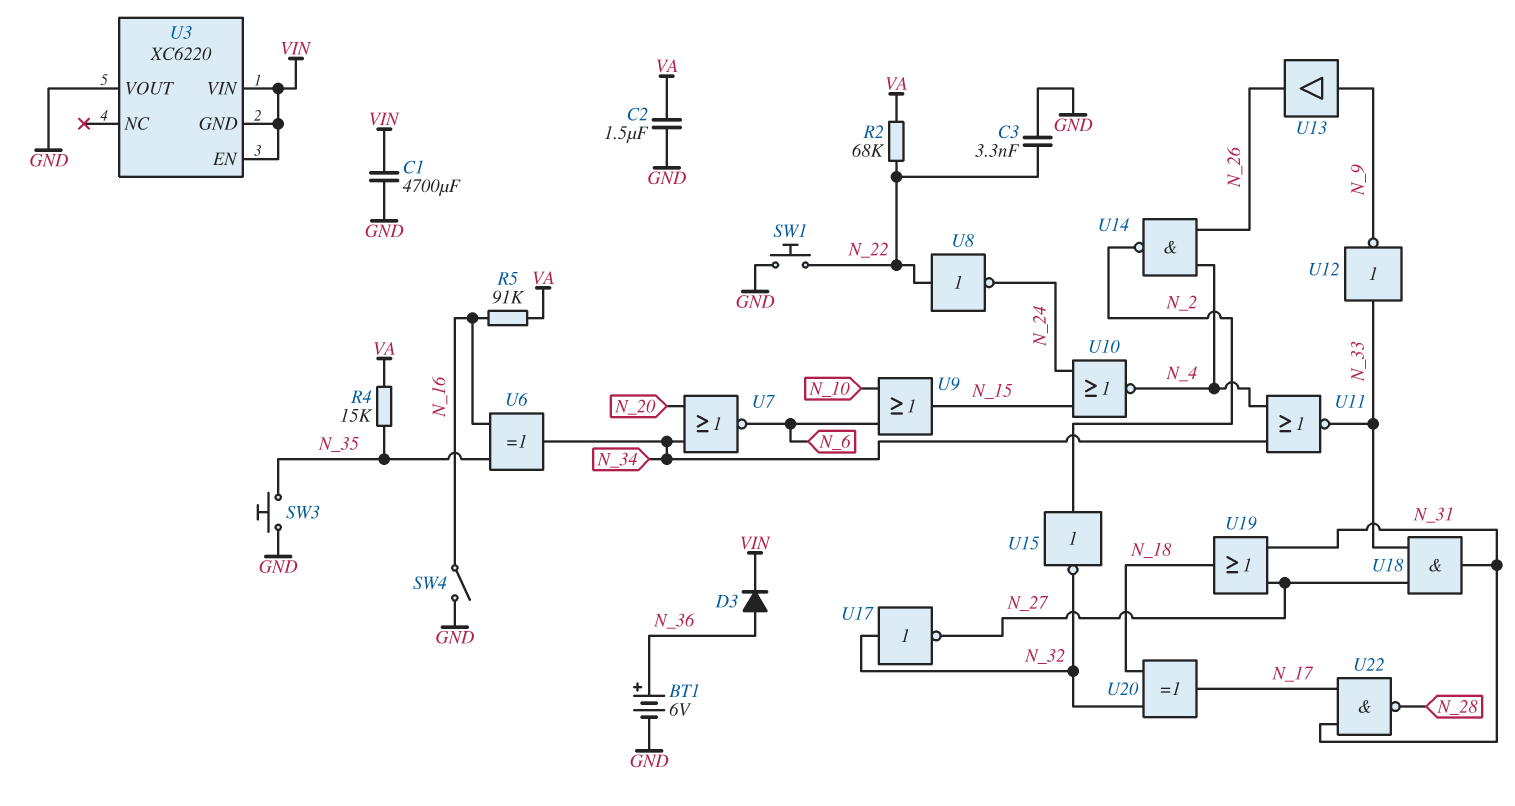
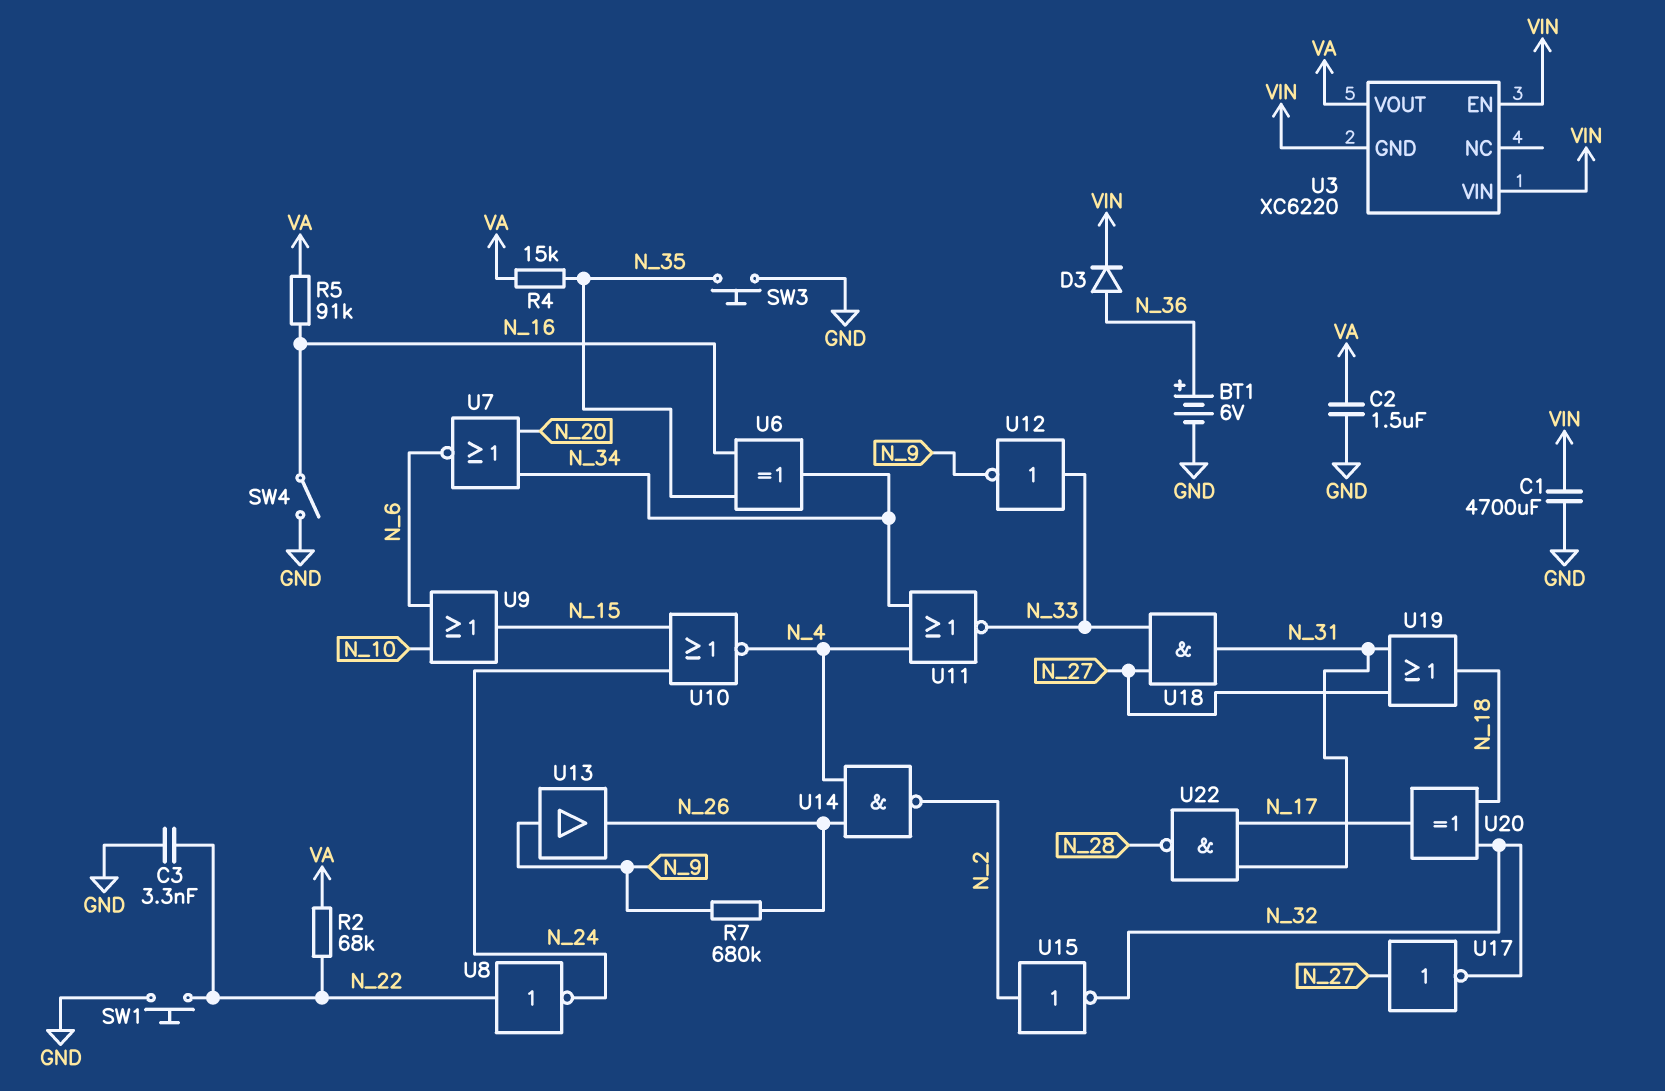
R7: none -> 680k (N_9, N_26)
U3 pin VOUT: GND -> VA
U17: NOT (in N_32, out N_27) -> NOT (in N_27, out N_32)

